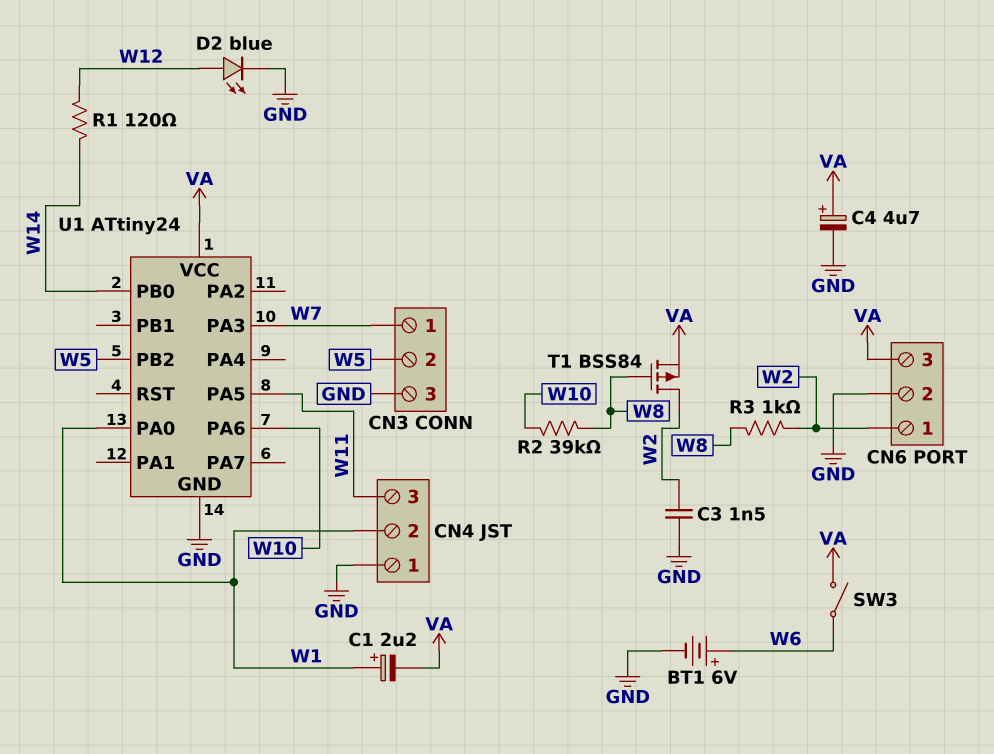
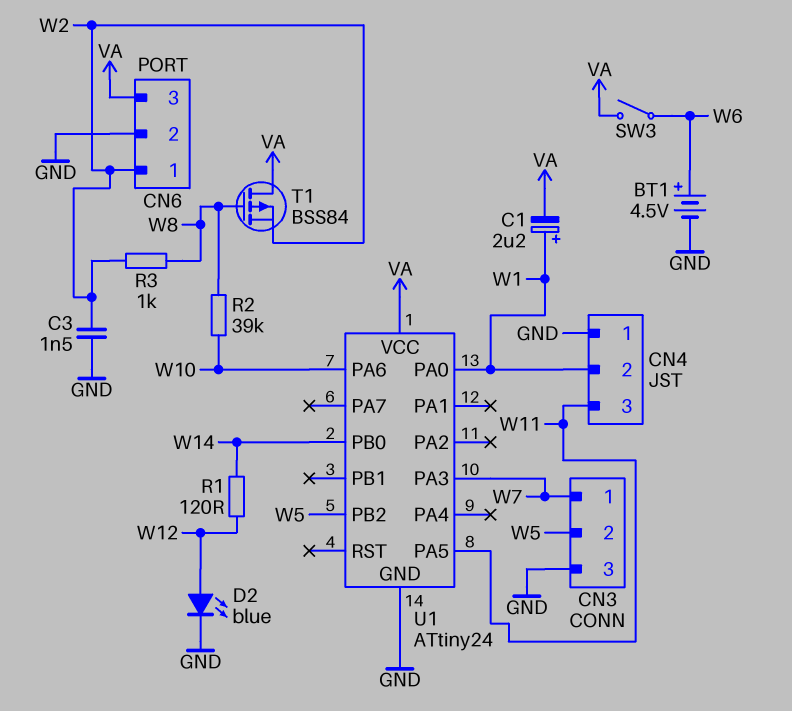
BT1: 6V (plus W6, minus GND) -> 4.5V (plus W6, minus GND)
C4: 4.7uF (plus VA, minus GND) -> none
T1: PMOS BSS84 (G W8, D W2, S VA) -> PMOS BSS84 (G W8, D VA, S W2)

